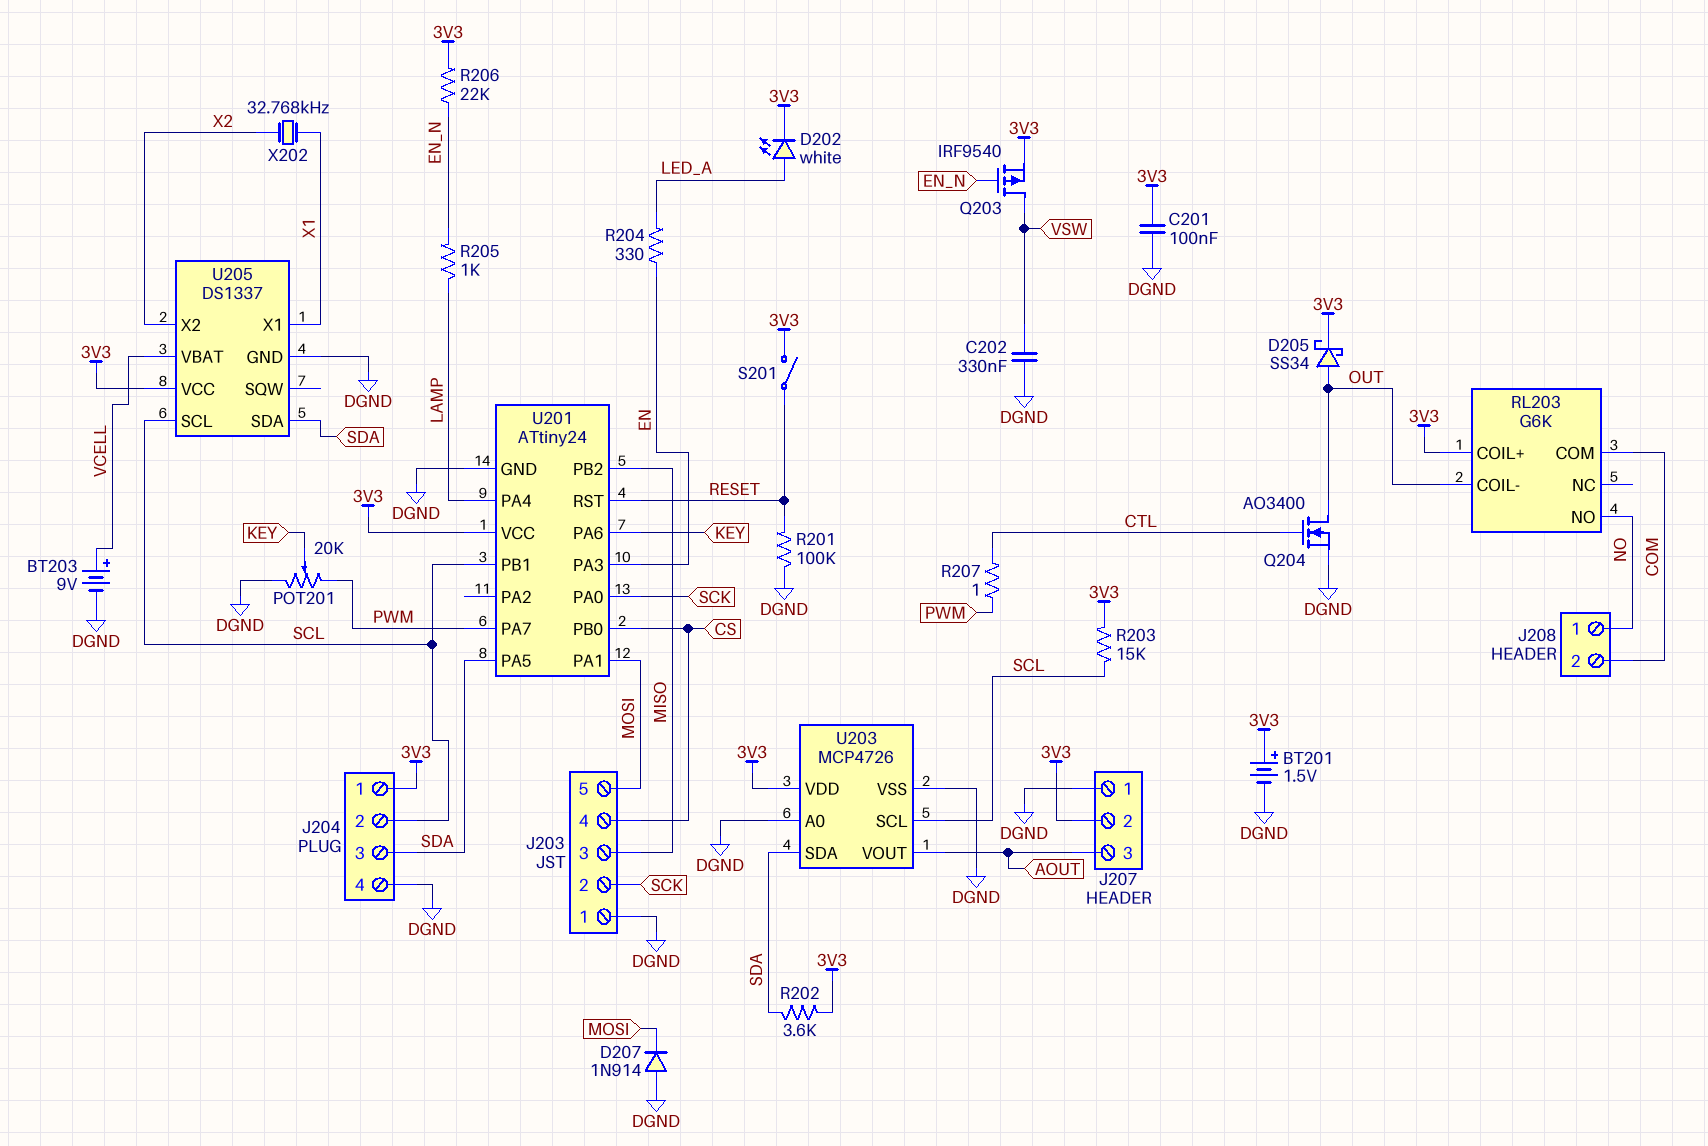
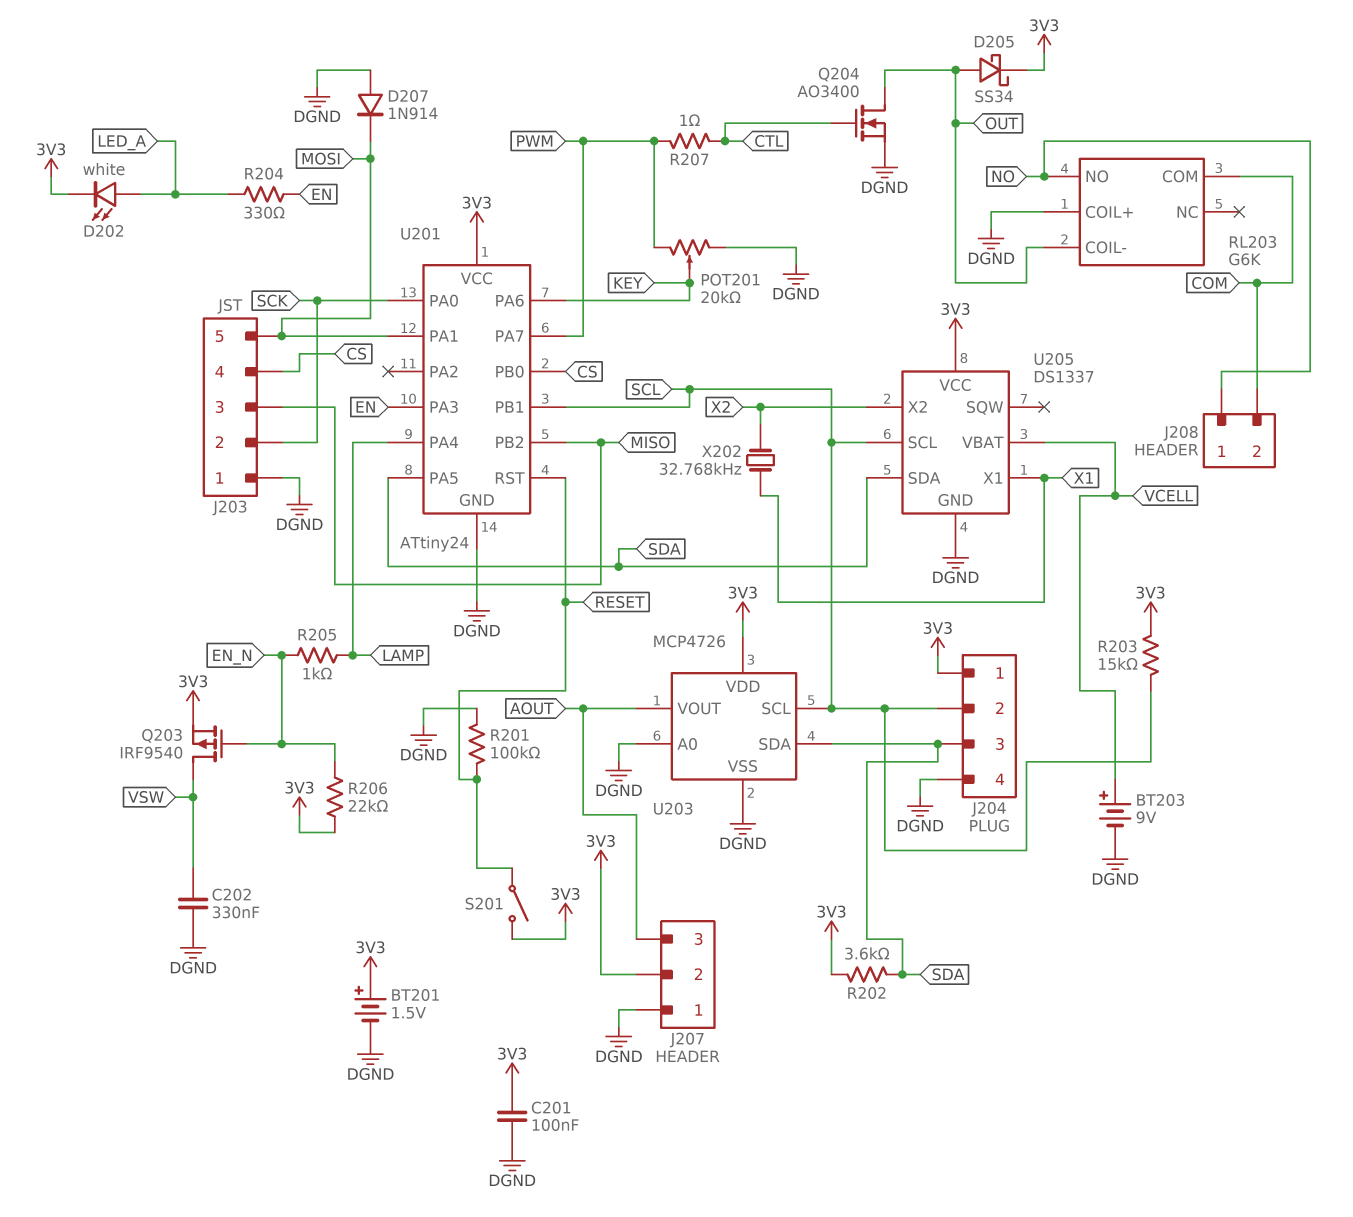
RL203 pin COIL+: 3V3 -> DGND

